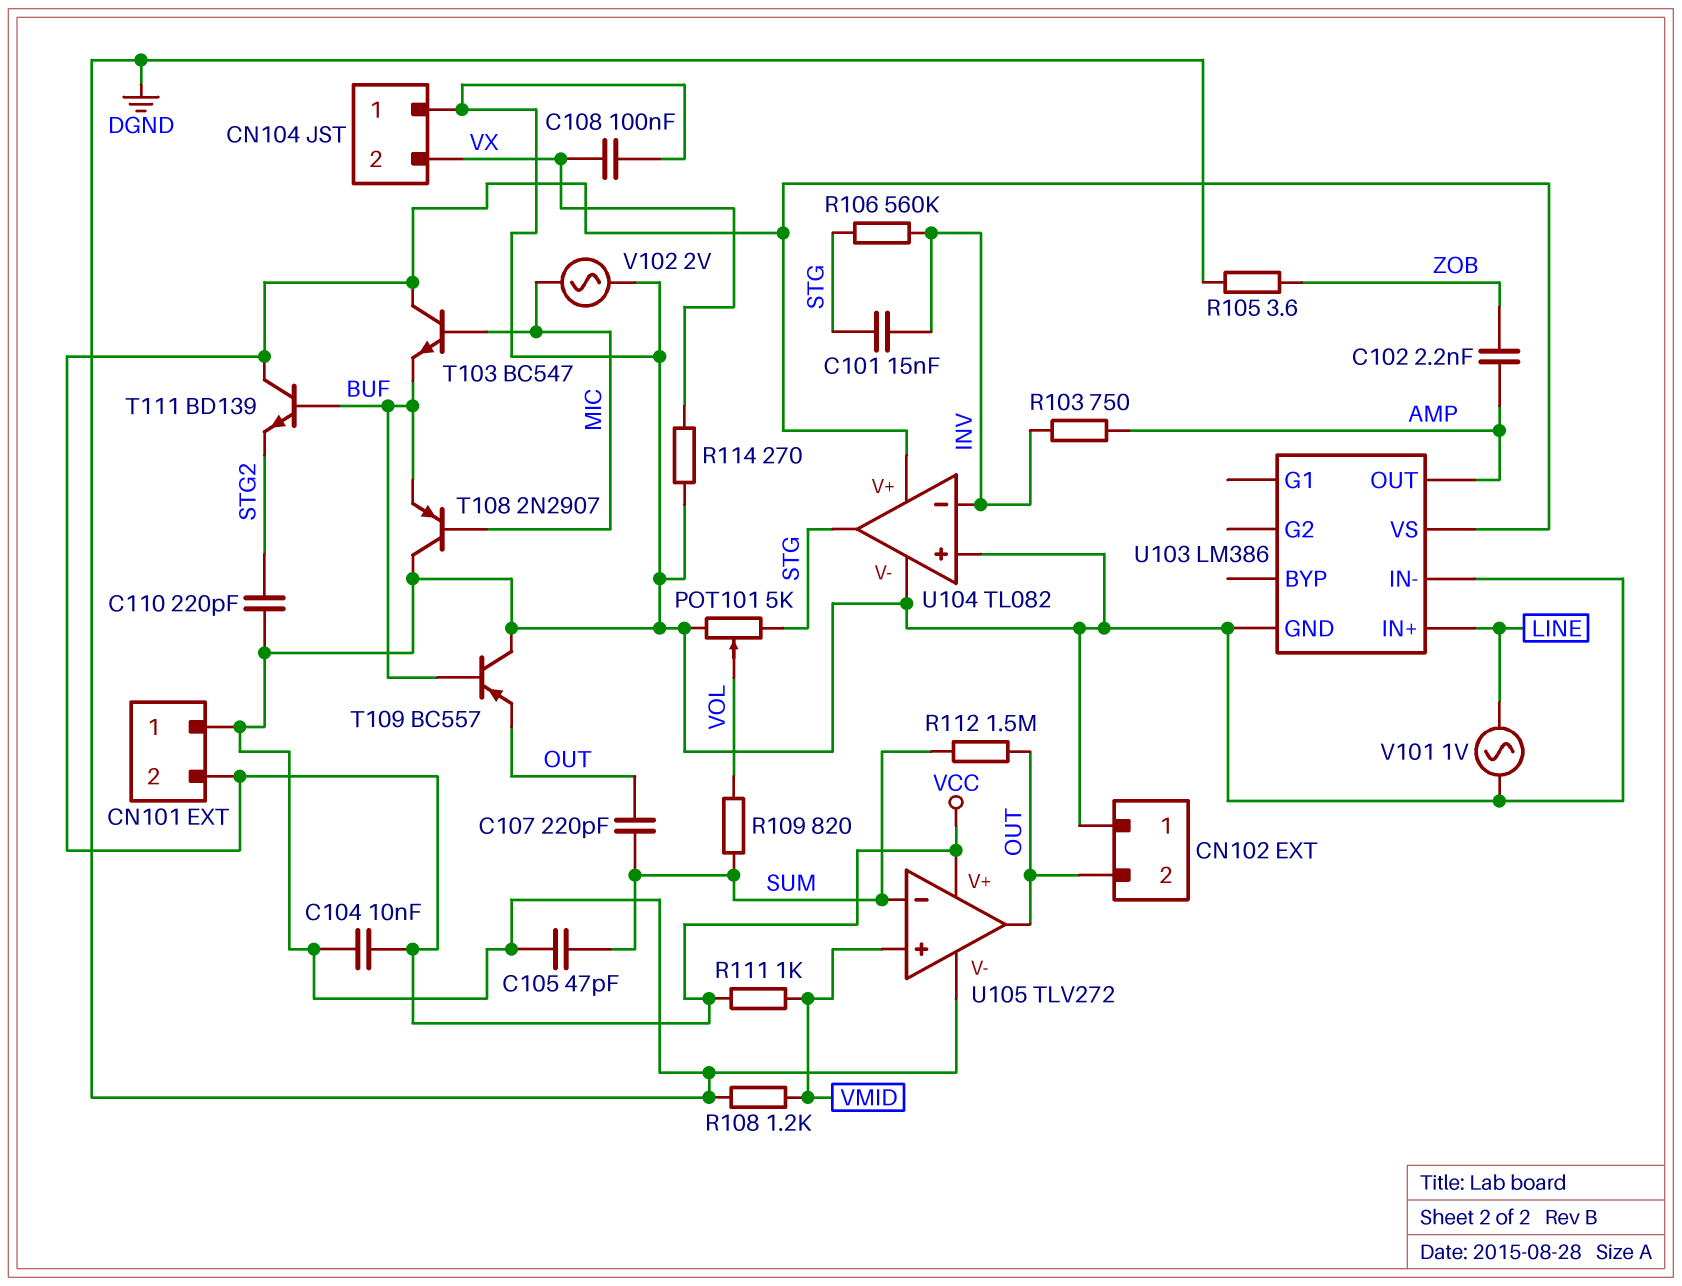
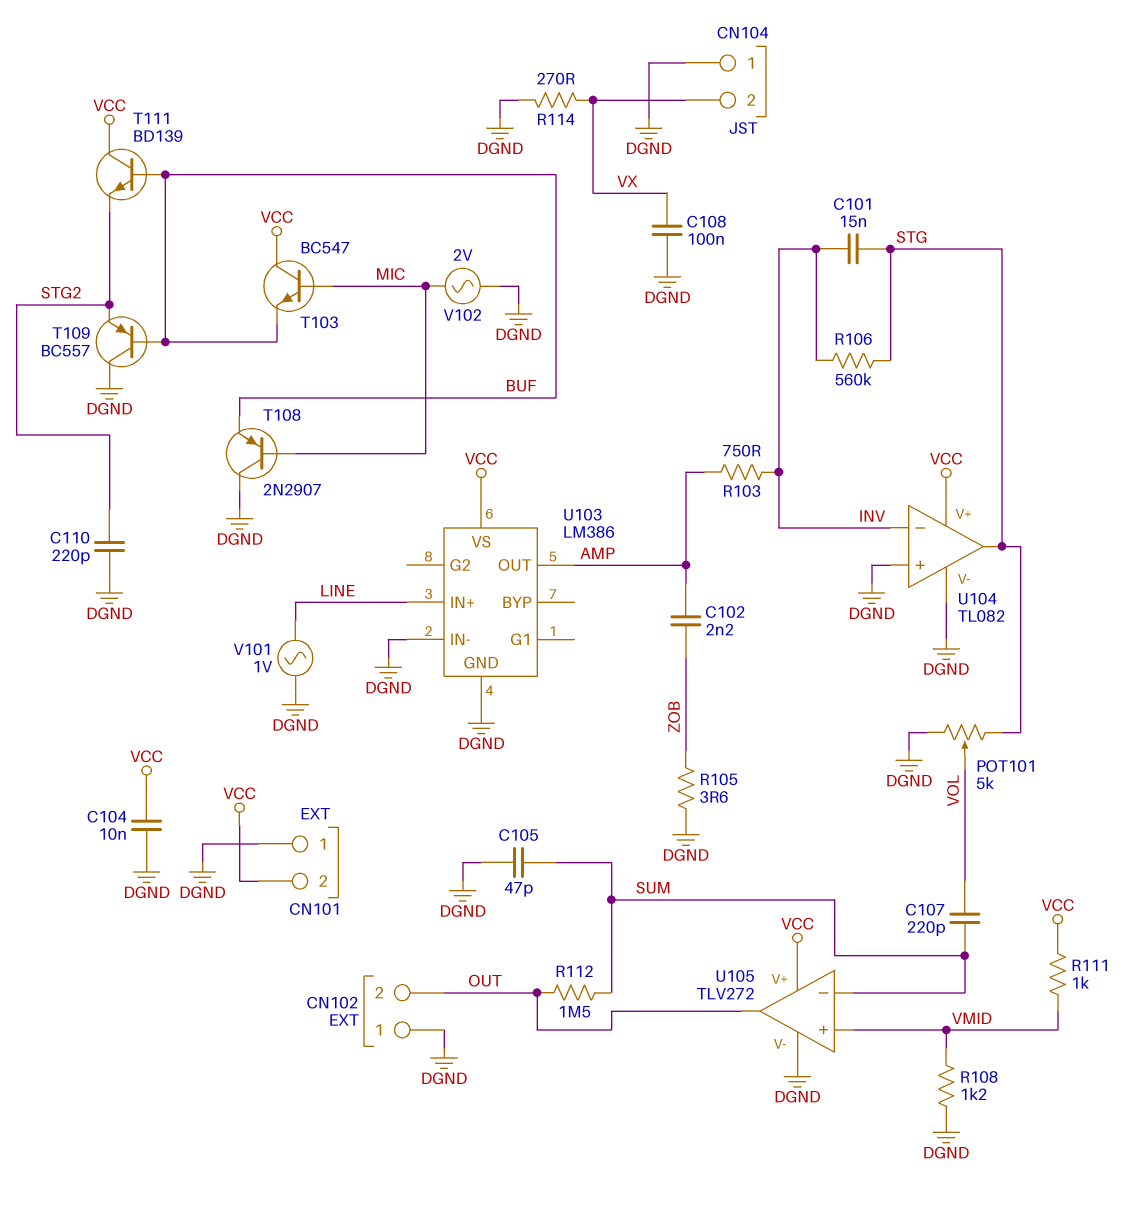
C107: 220pF (OUT, SUM) -> 220pF (SUM, VOL)
R109: 820 (SUM, VOL) -> none
T109: PNP BC557 (B BUF, C DGND, E OUT) -> PNP BC557 (B BUF, C DGND, E STG2)

